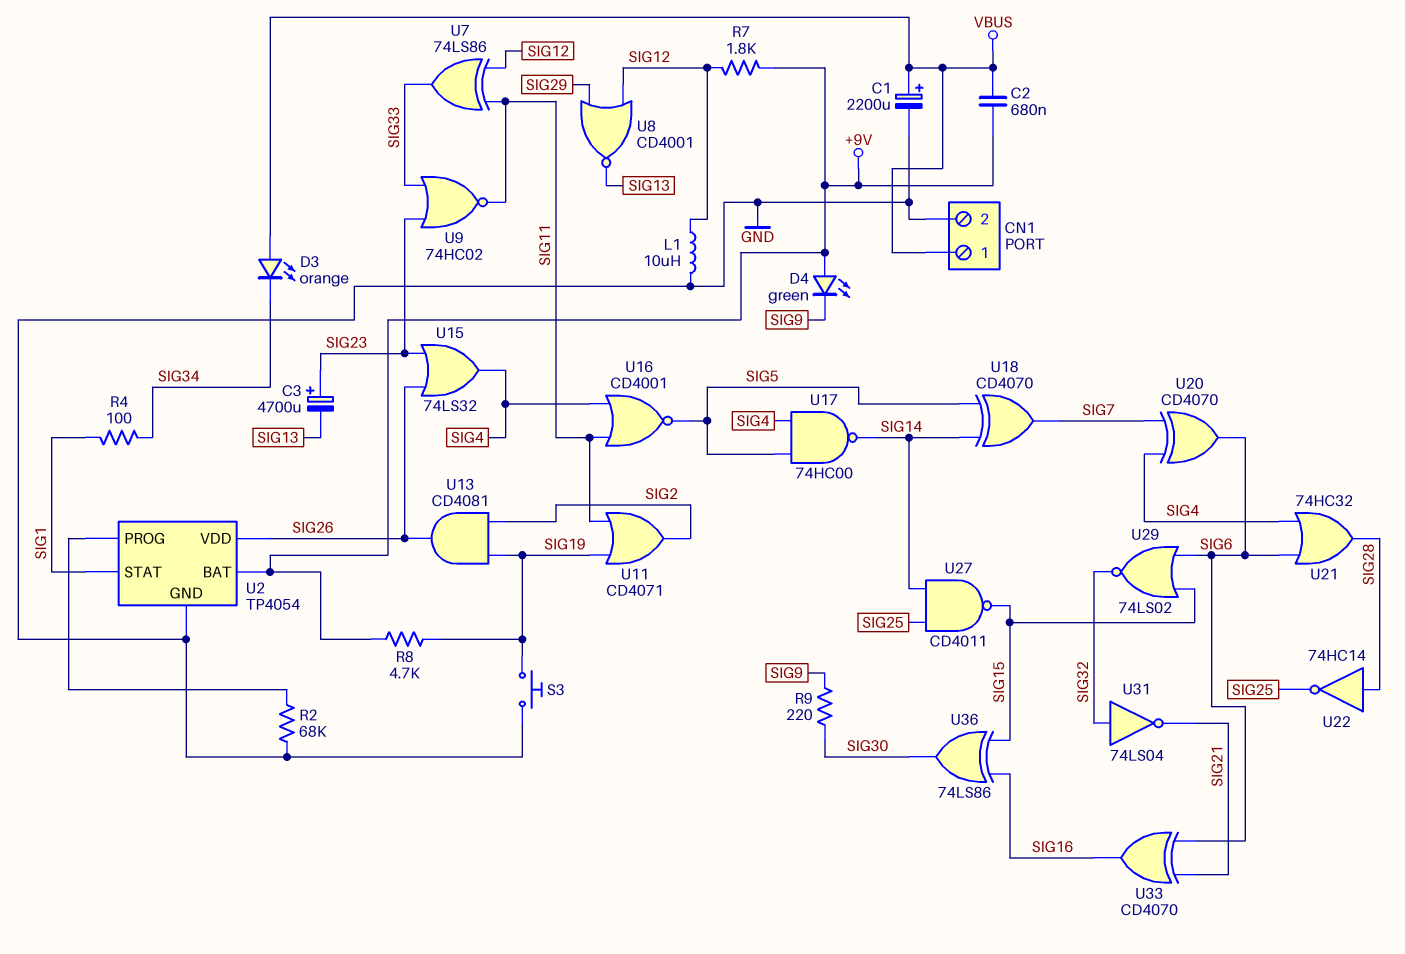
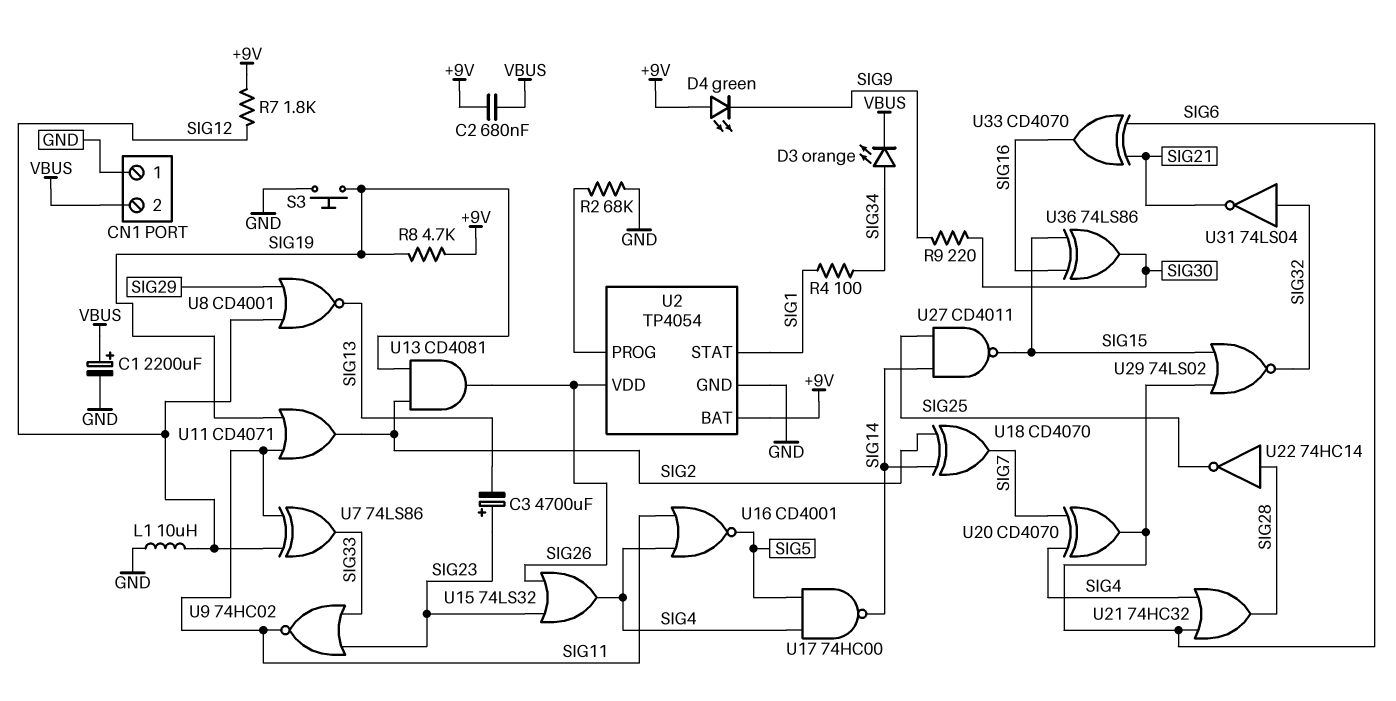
CN1 pin 1: VBUS -> GND
CN1 pin 2: GND -> VBUS
D3: LED orange (A VBUS, K SIG34) -> LED orange (A SIG34, K VBUS)
U18: XOR CD4070 (in SIG5, in SIG14, out SIG7) -> XOR CD4070 (in SIG2, in SIG14, out SIG7)

